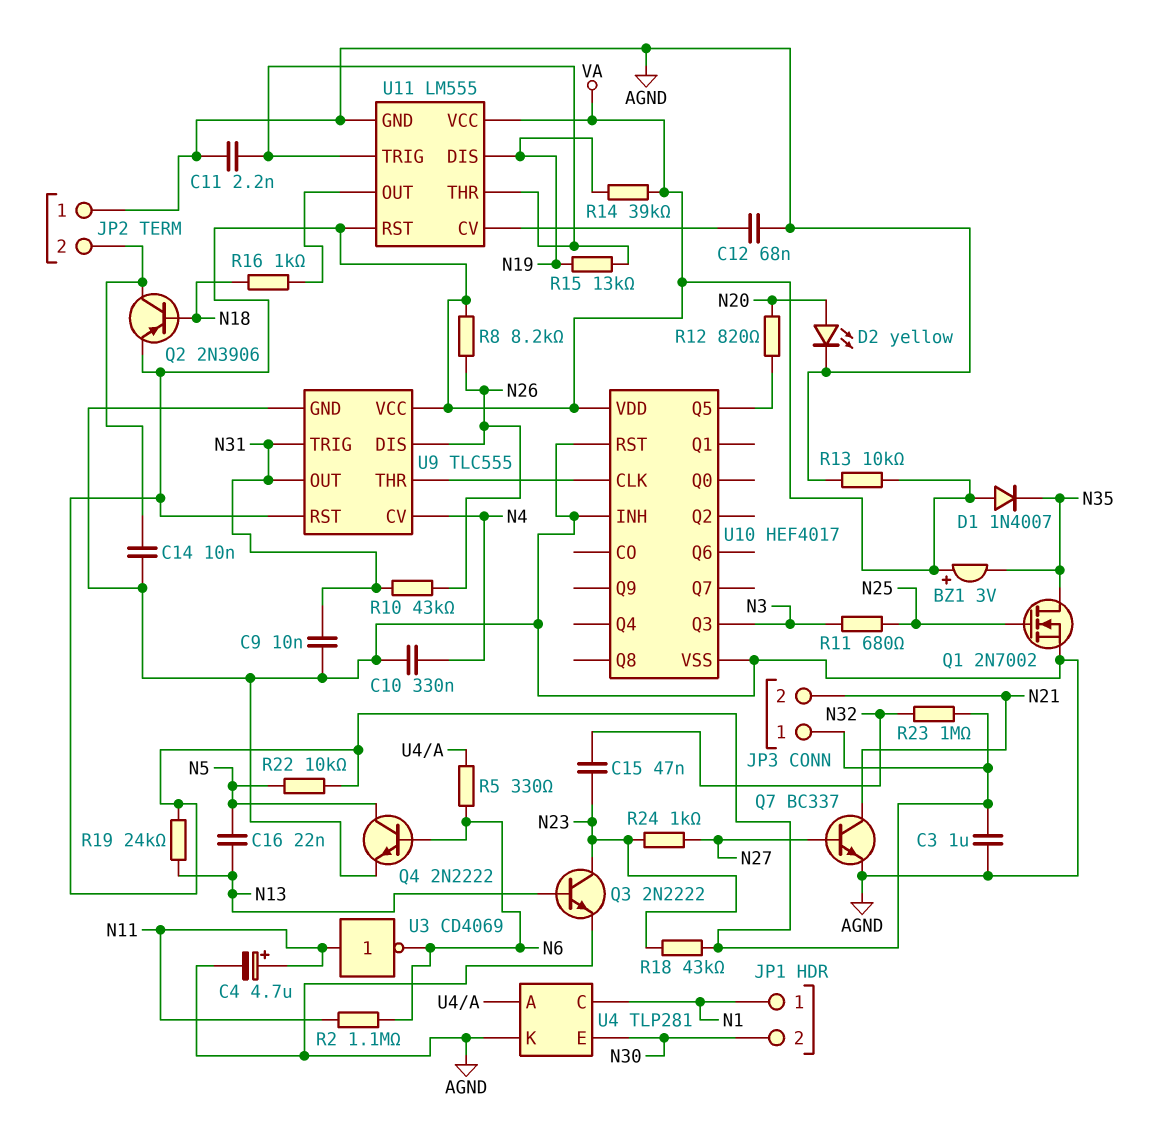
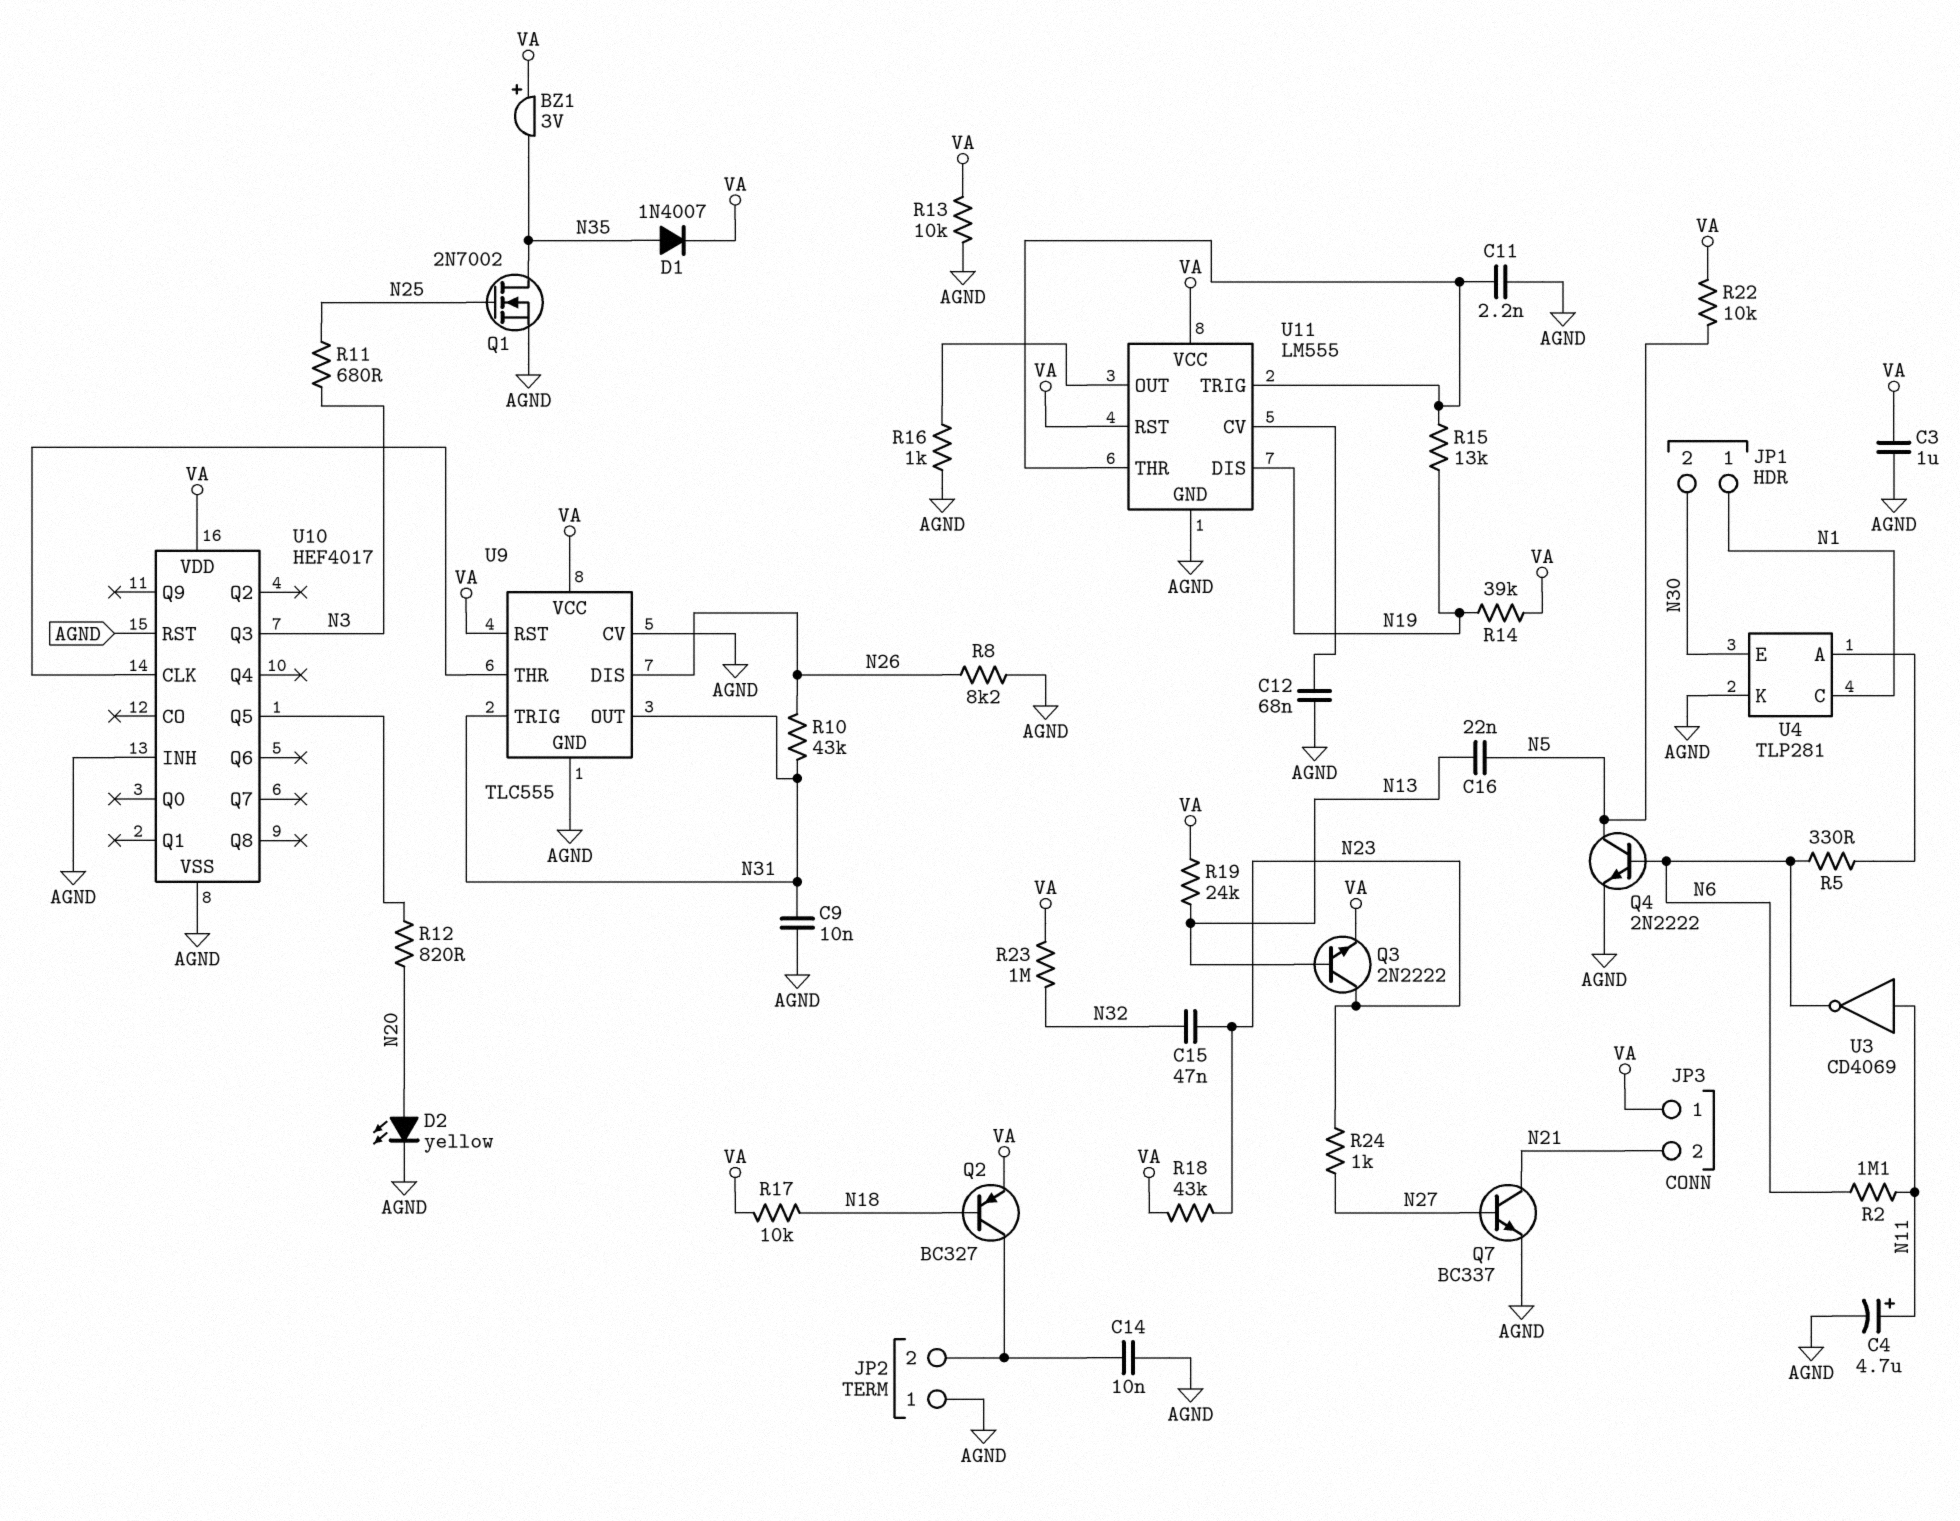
C10: 330nF (AGND, N4) -> none
D1: diode 1N4007 (A VA, K N35) -> diode 1N4007 (A N35, K VA)
Q2: PNP 2N3906 (B N18, C JP2/2, E VA) -> PNP BC327 (B N18, C JP2/2, E VA)
Q3: NPN 2N2222 (B N13, C N23, E AGND) -> NPN 2N2222 (B N13, C N23, E VA)
R8: 8.2k (N26, VA) -> 8.2k (AGND, N26)
R16: 1k (N18, U11/OUT) -> 1k (AGND, U11/OUT)
R17: none -> 10k (N18, VA)
U9 pin CV: N4 -> AGND

